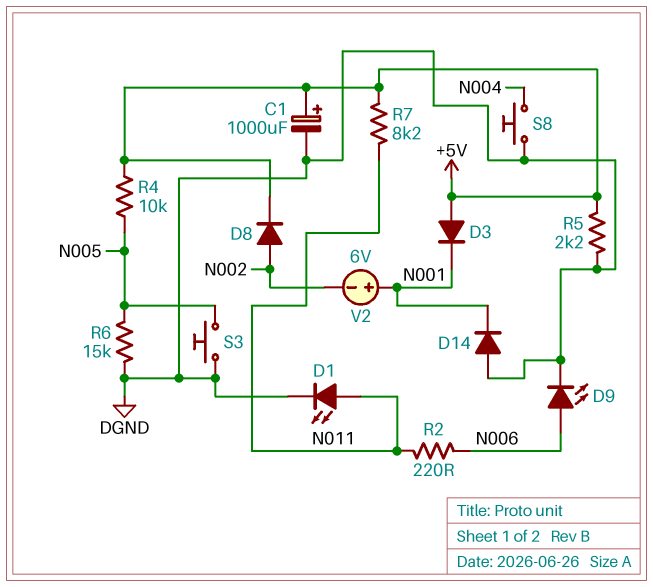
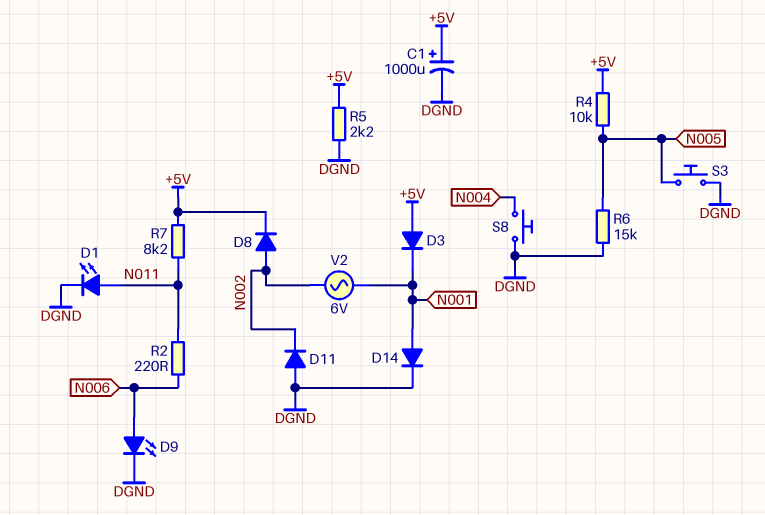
D11: none -> diode (A DGND, K N002)
D14: diode (A DGND, K N001) -> diode (A N001, K DGND)
V2: 6V (plus N001, minus N002) -> AC 6V (N001, N002)

